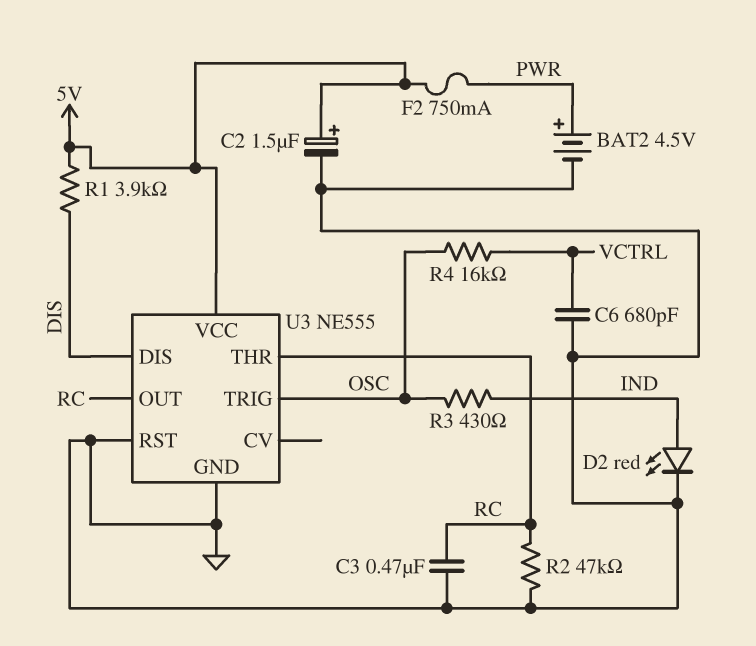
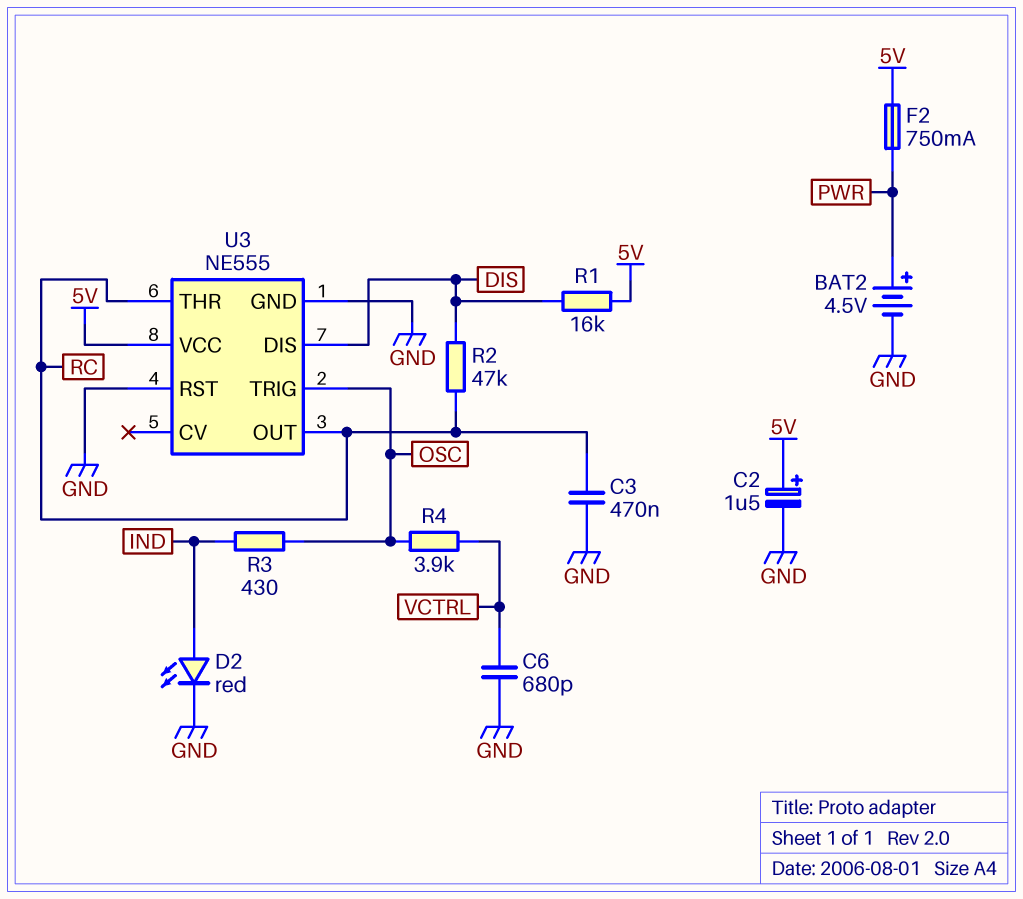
R1: 3.9k (5V, DIS) -> 16k (5V, DIS)
R2: 47k (GND, RC) -> 47k (DIS, RC)
R4: 16k (OSC, VCTRL) -> 3.9k (OSC, VCTRL)

